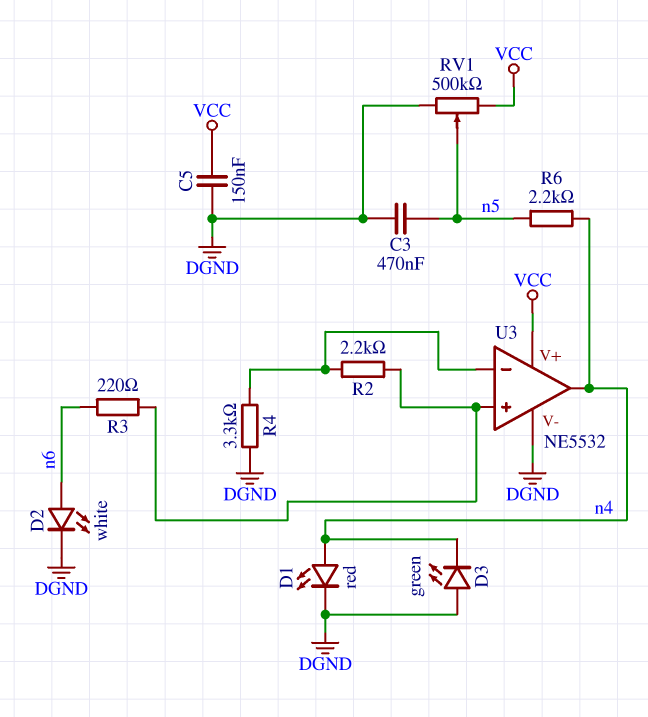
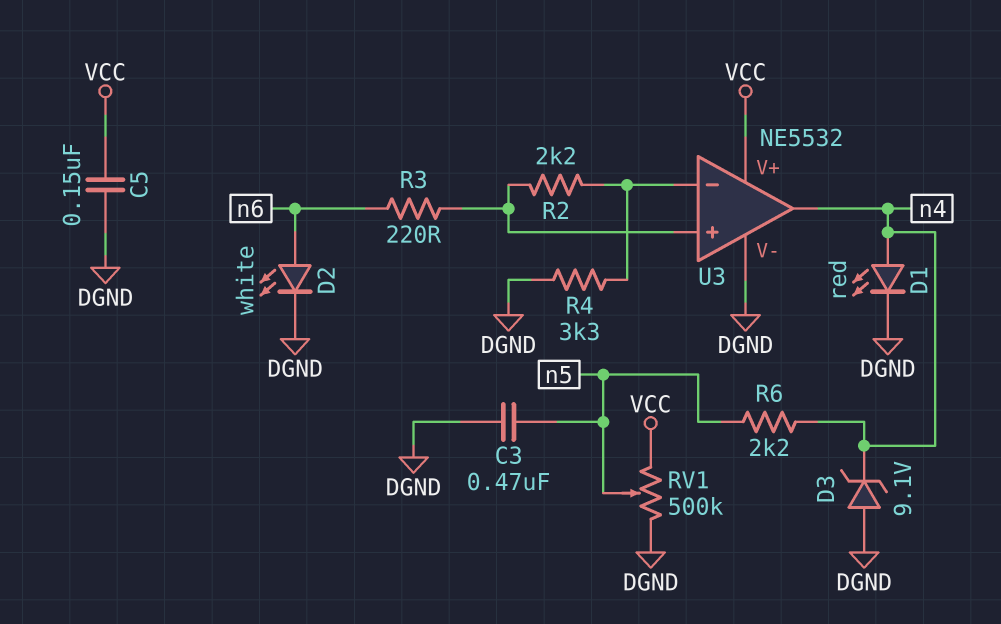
D3: LED green (A DGND, K n4) -> zener 9.1V (A DGND, K n4)

